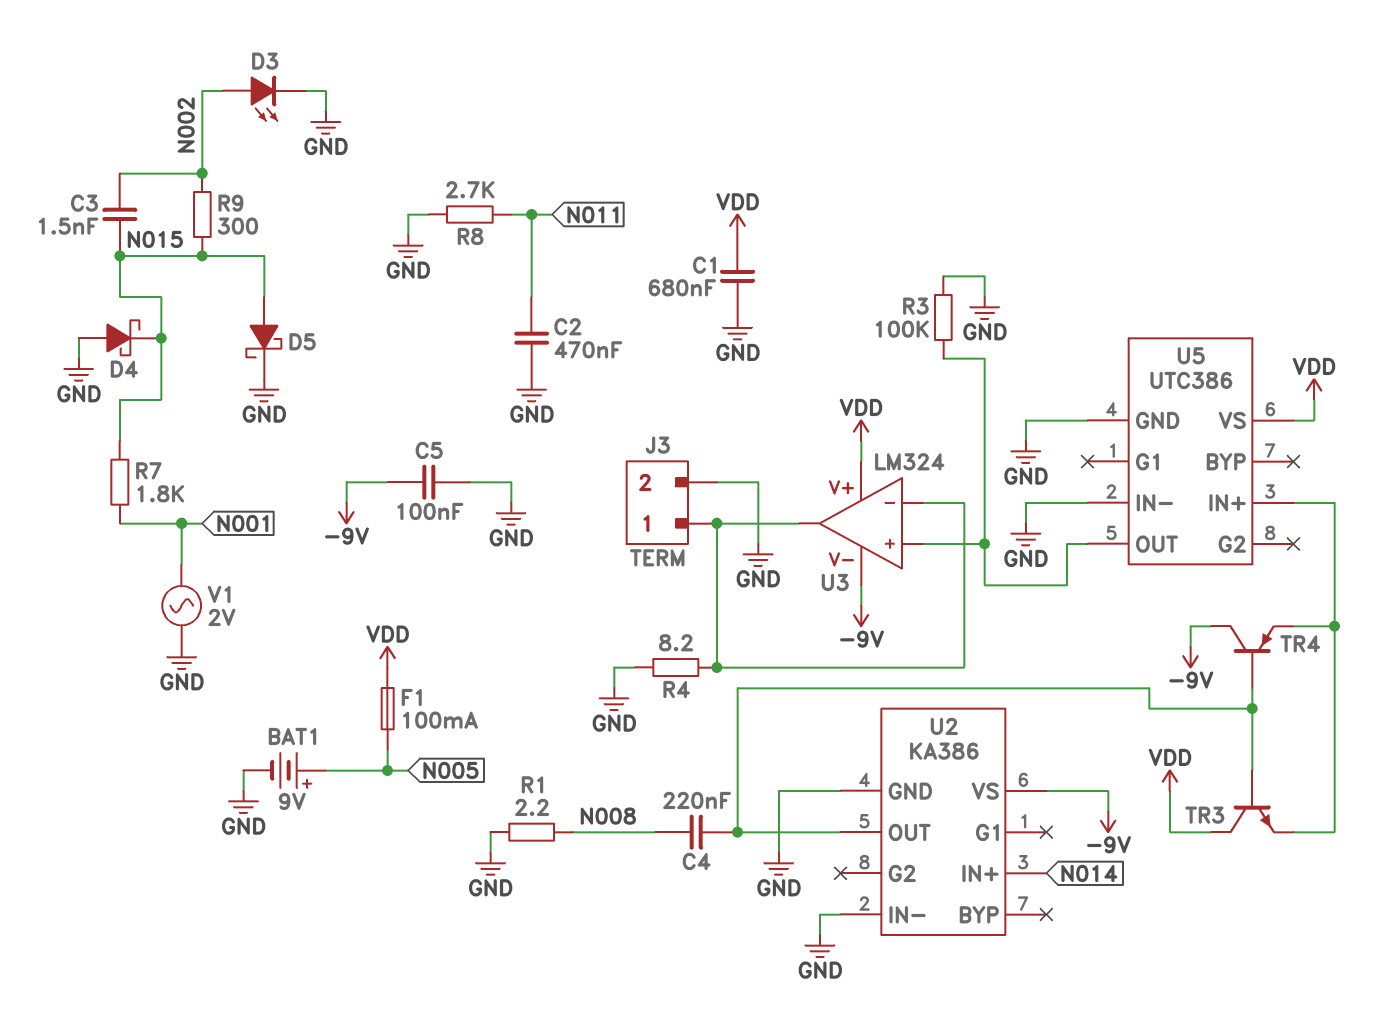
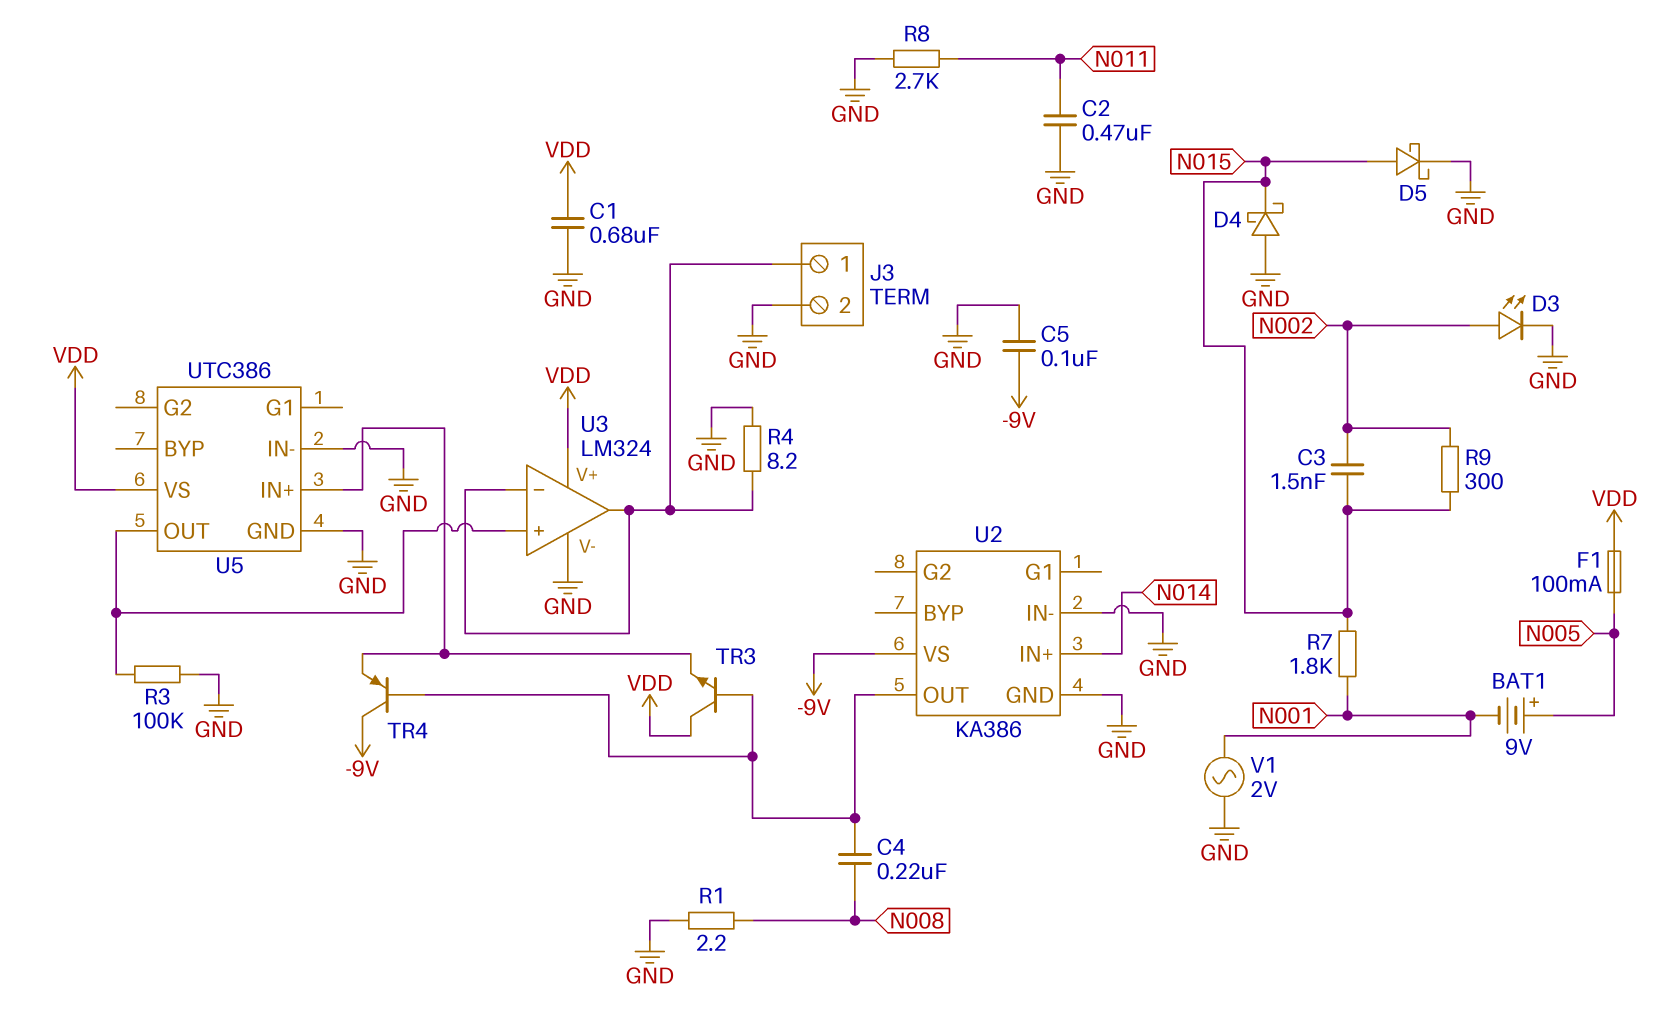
BAT1: 9V (plus N005, minus GND) -> 9V (plus N005, minus N001)
U3 pin V-: -9V -> GND

